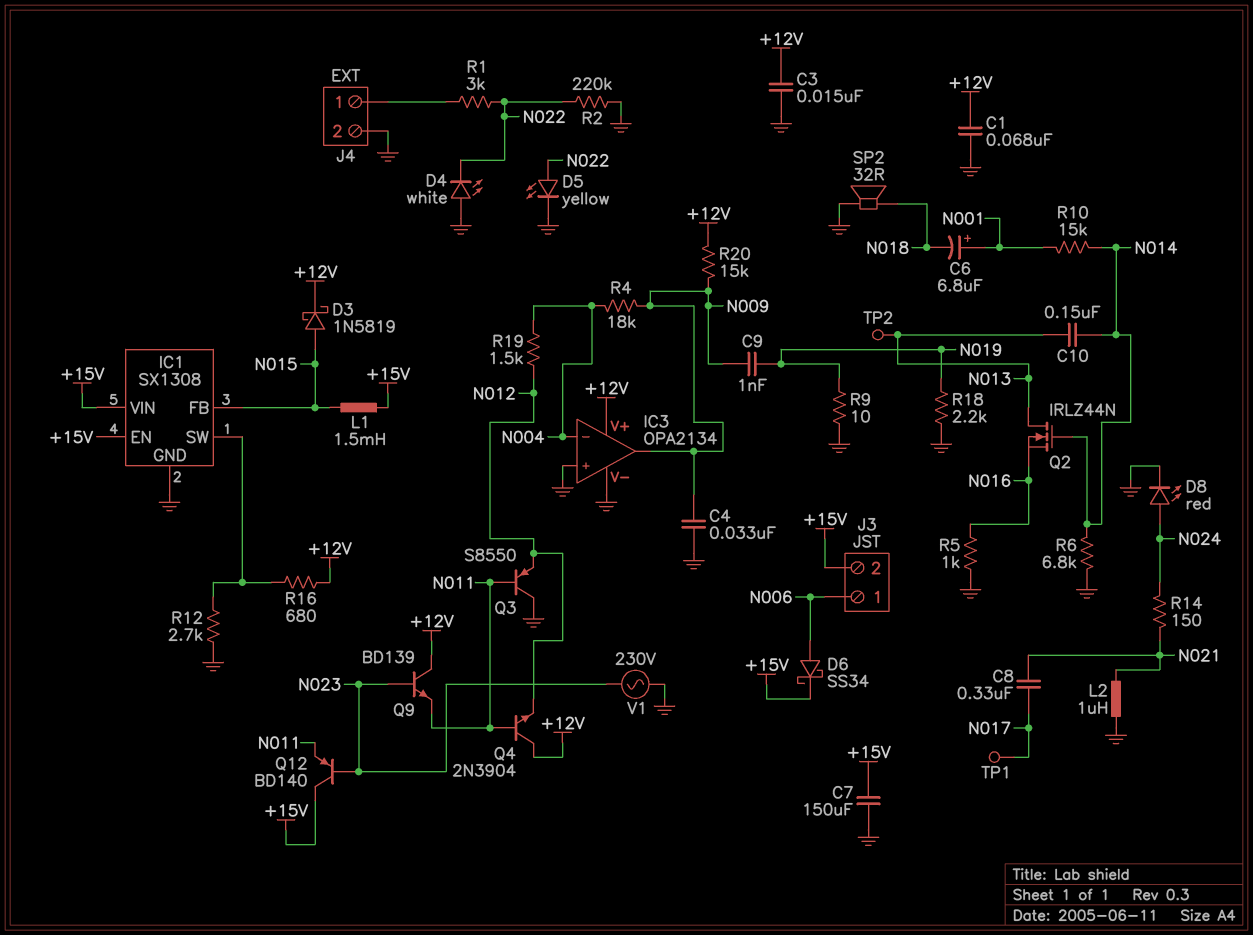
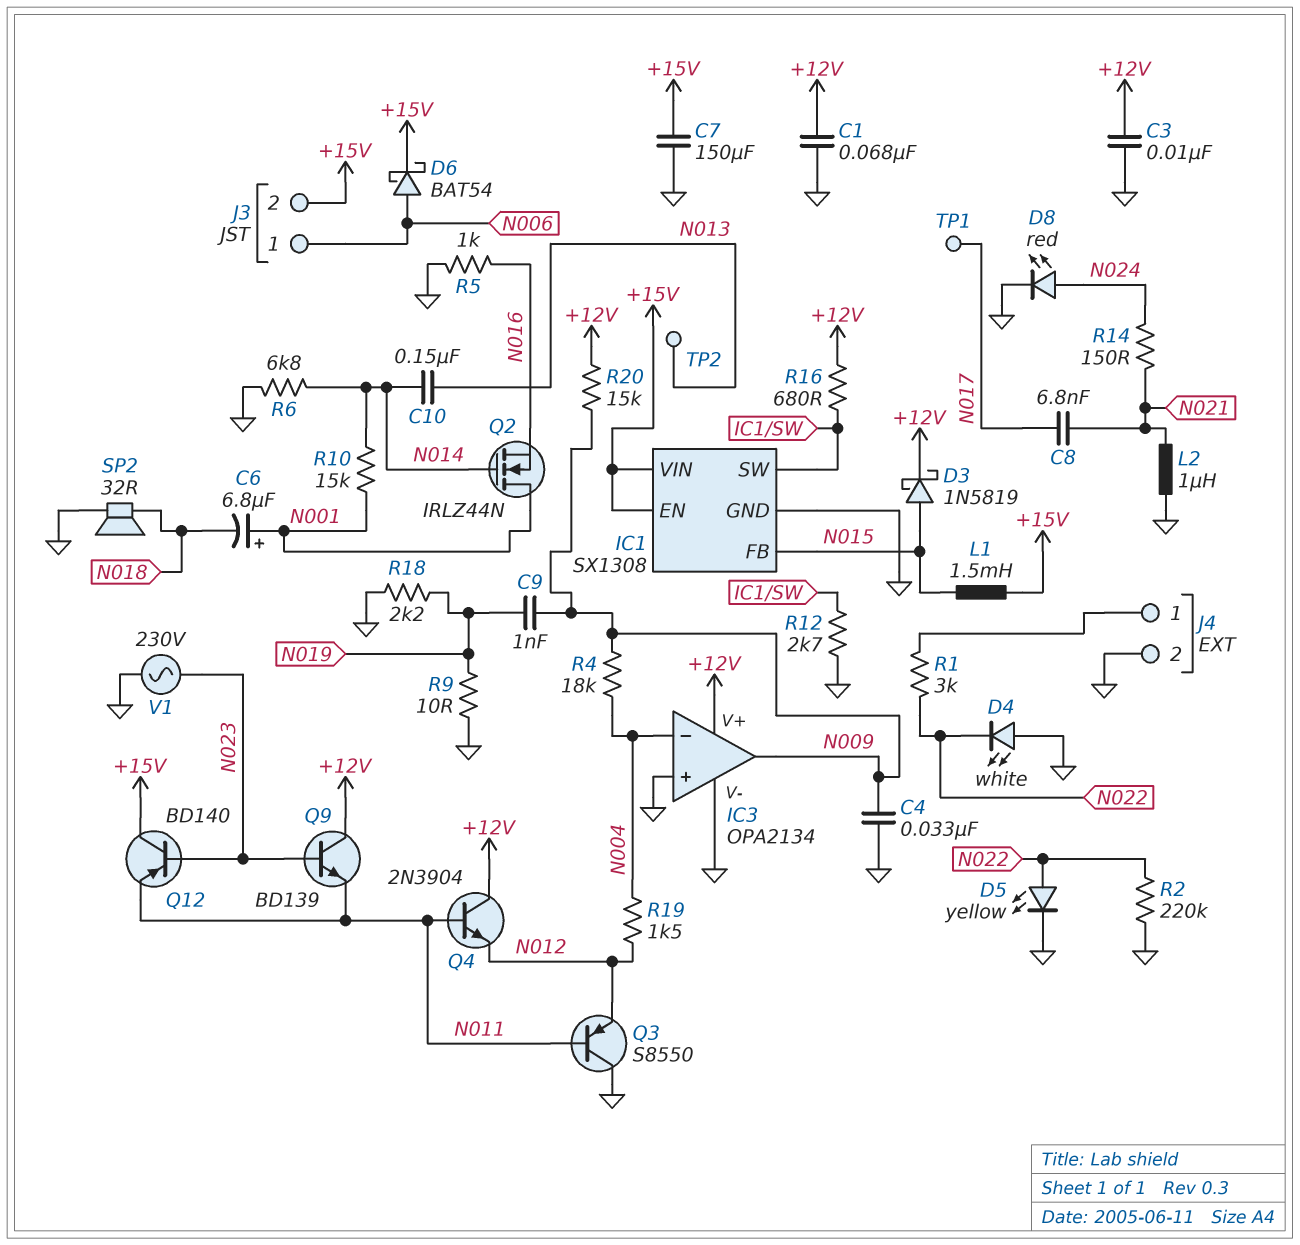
C3: 15nF (+12V, GND) -> 10nF (+12V, GND)
C8: 330nF (N017, N021) -> 6.8nF (N017, N021)
D6: schottky SS34 (A N006, K +15V) -> schottky BAT54 (A N006, K +15V)
Q2: NMOS IRLZ44N (G N014, D N013, S N016) -> NMOS IRLZ44N (G N014, D N001, S N016)

